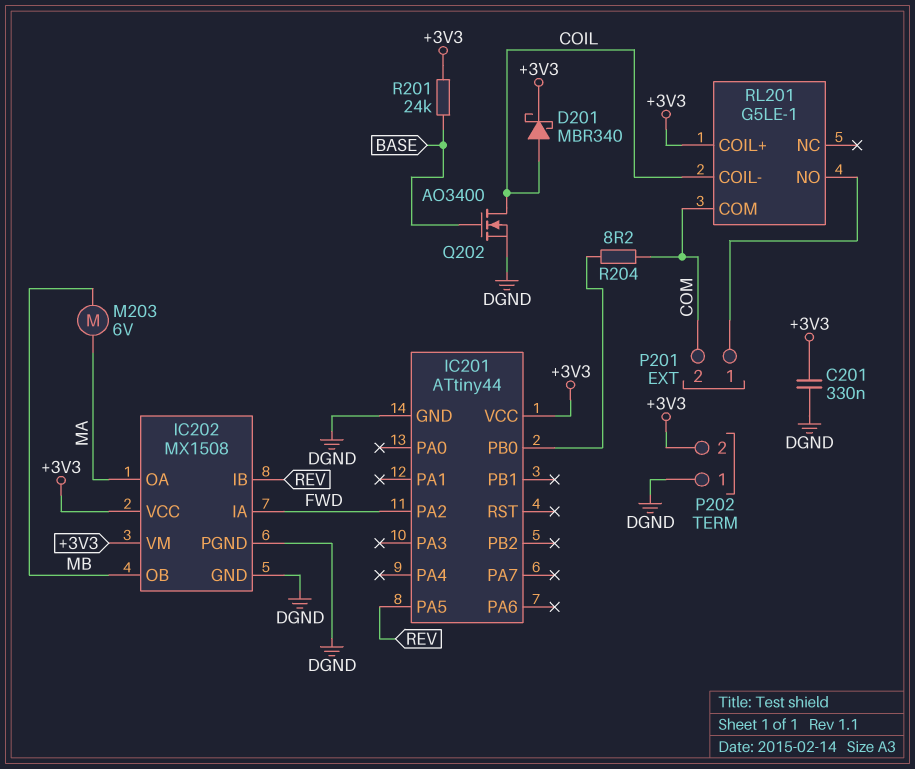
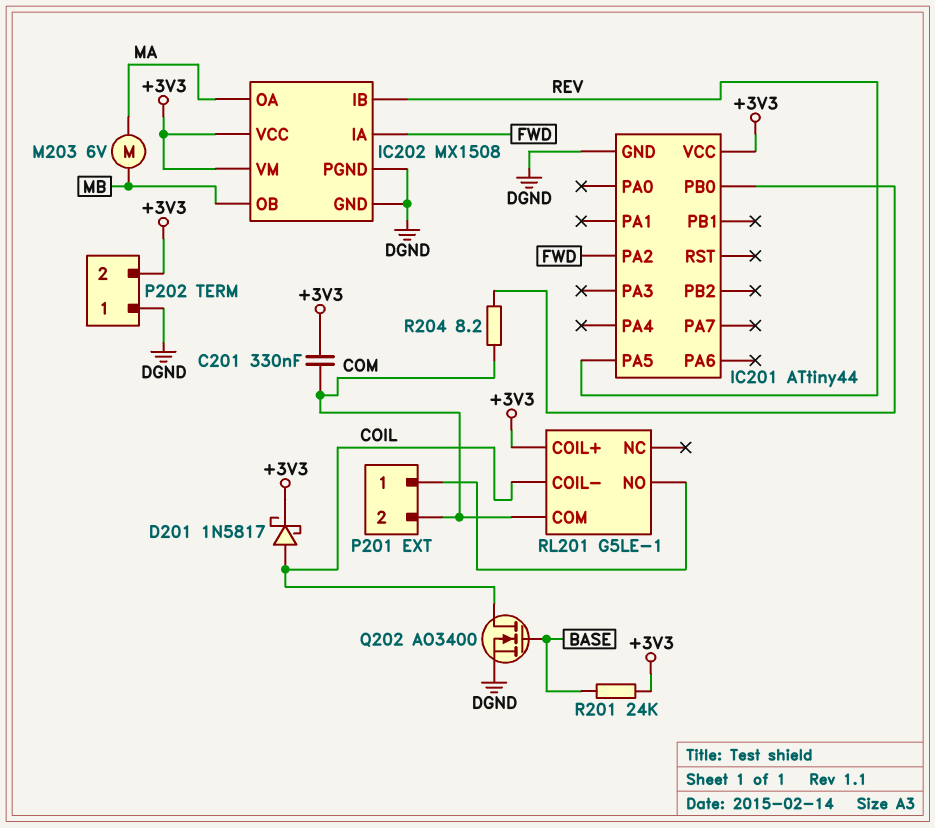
C201: 330nF (+3V3, DGND) -> 330nF (+3V3, COM)
D201: schottky MBR340 (A COIL, K +3V3) -> schottky 1N5817 (A COIL, K +3V3)

